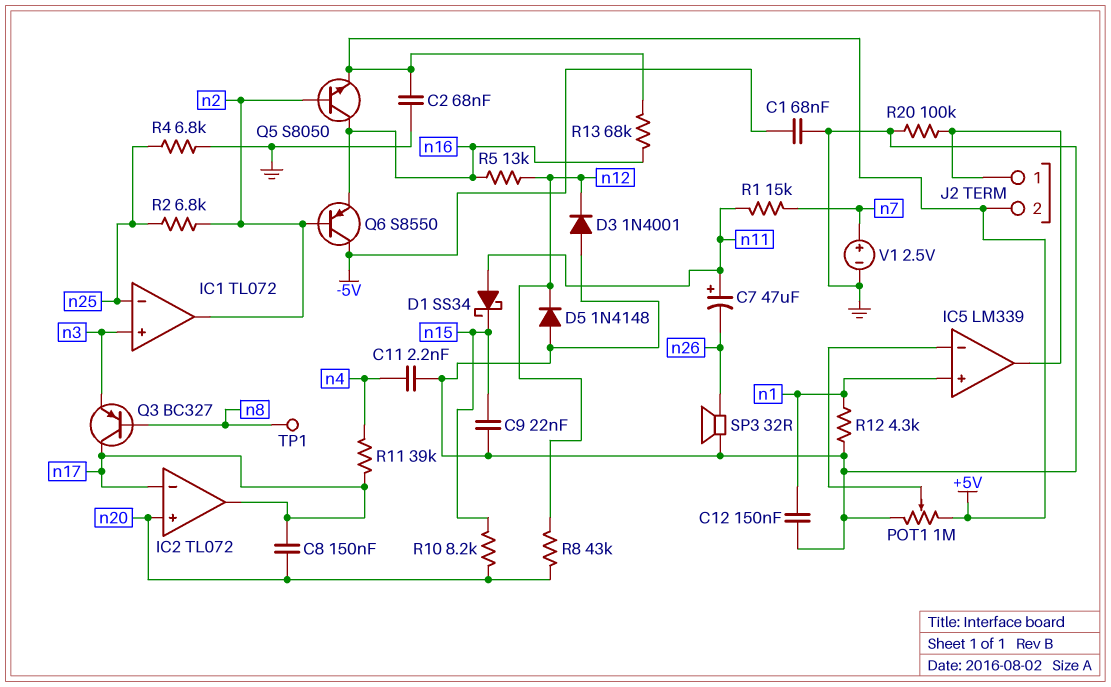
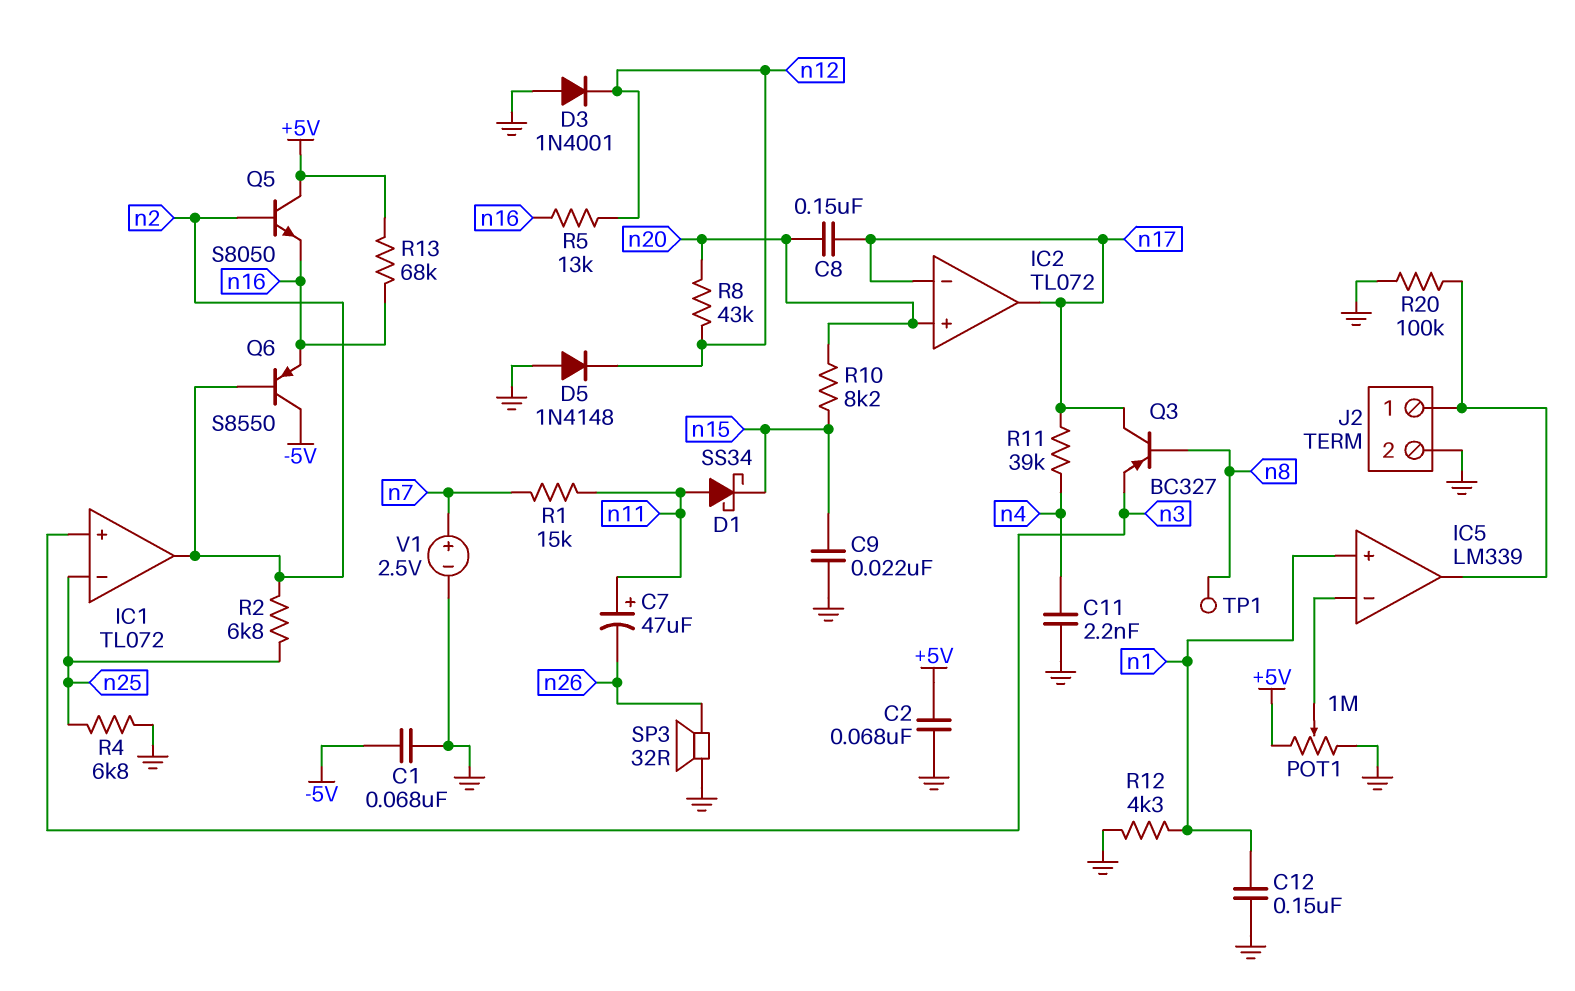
J2 pin 2: +5V -> GND
Q5: NPN S8050 (B n2, C n16, E +5V) -> NPN S8050 (B n2, C +5V, E n16)

